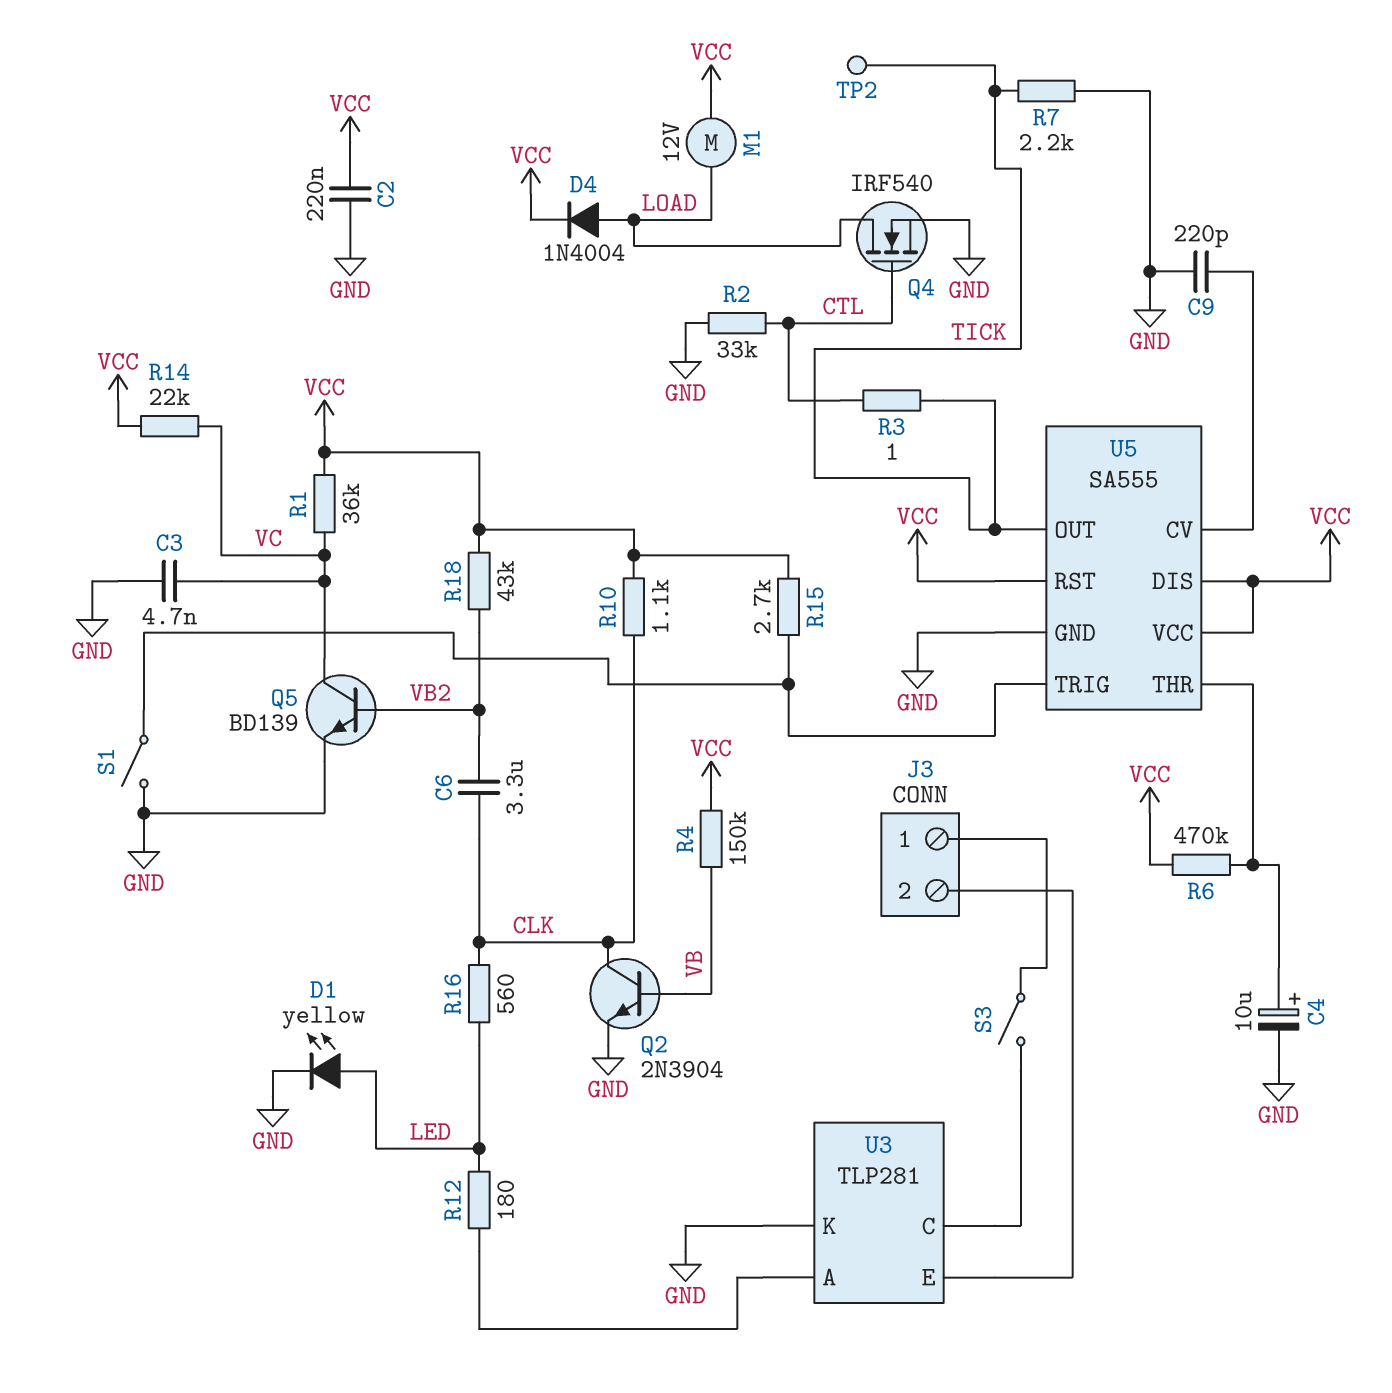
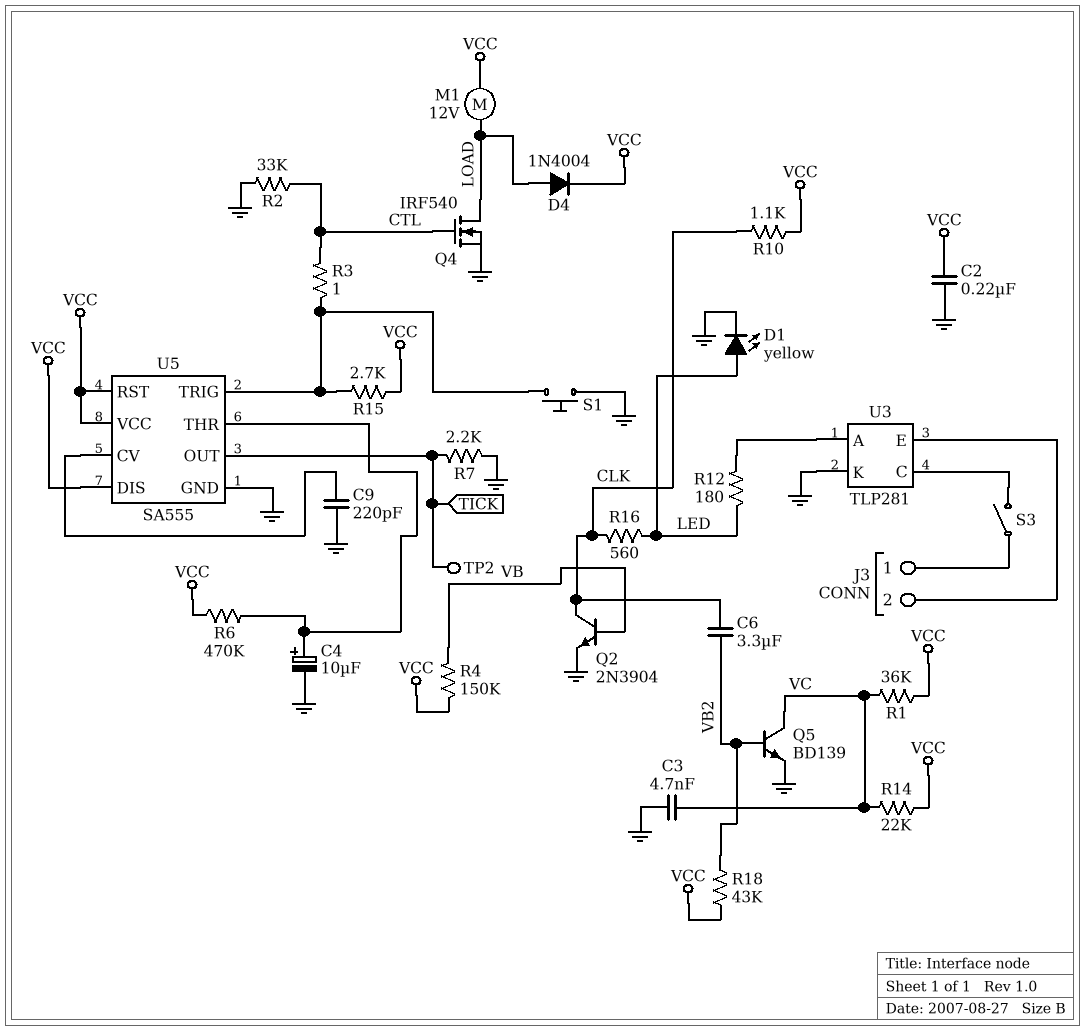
R3: 1 (CTL, TICK) -> 1 (CTL, U5/TRIG)
S1: switch (GND, U5/TRIG) -> button (GND, U5/TRIG)

